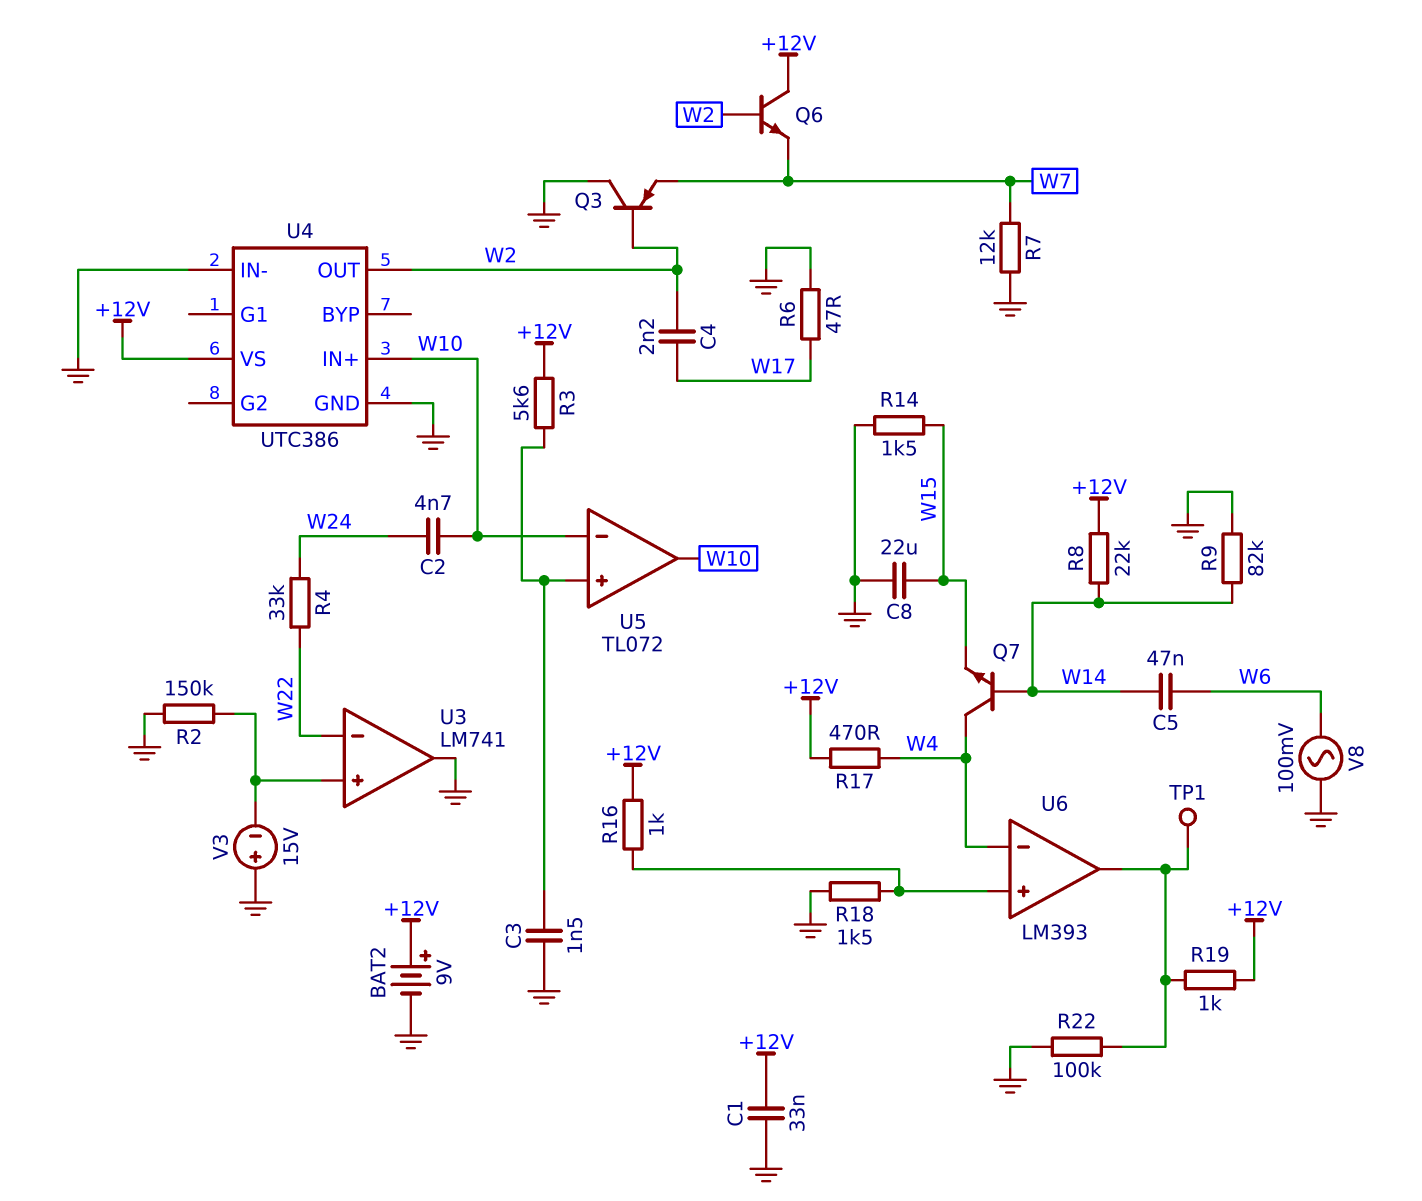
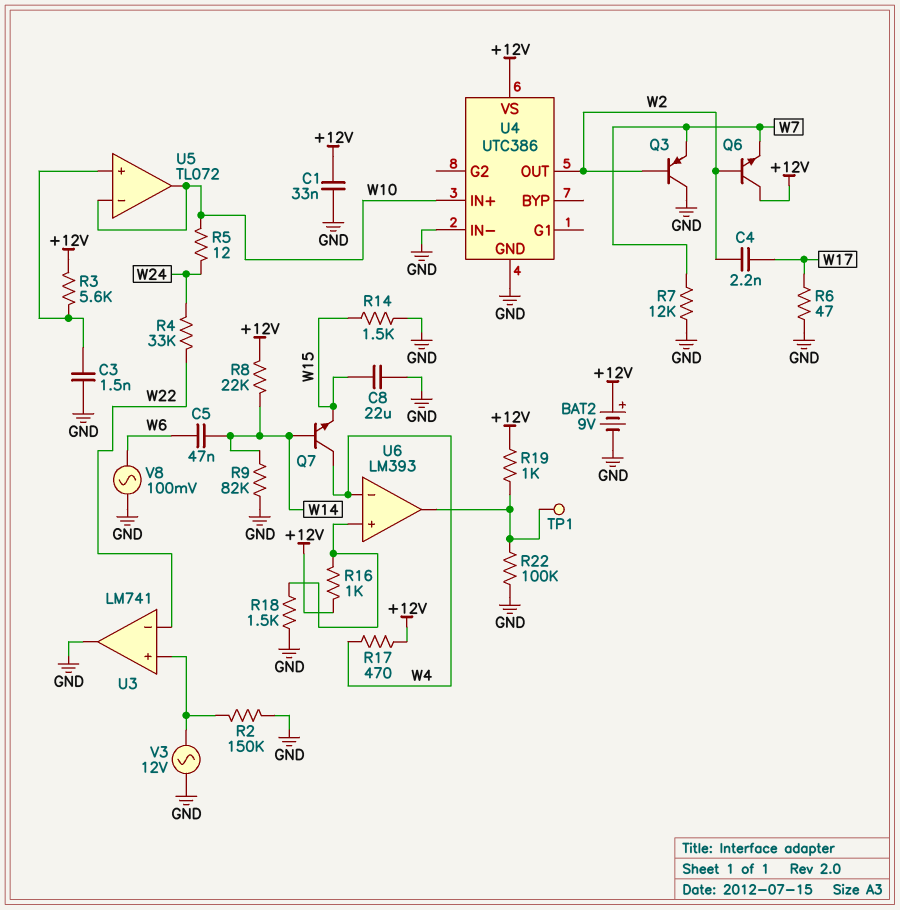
C2: 4.7nF (W10, W24) -> none
R5: none -> 12 (W10, W24)
V3: 15V (plus GND, minus U3/in+) -> AC 12V (GND, U3/in+)

